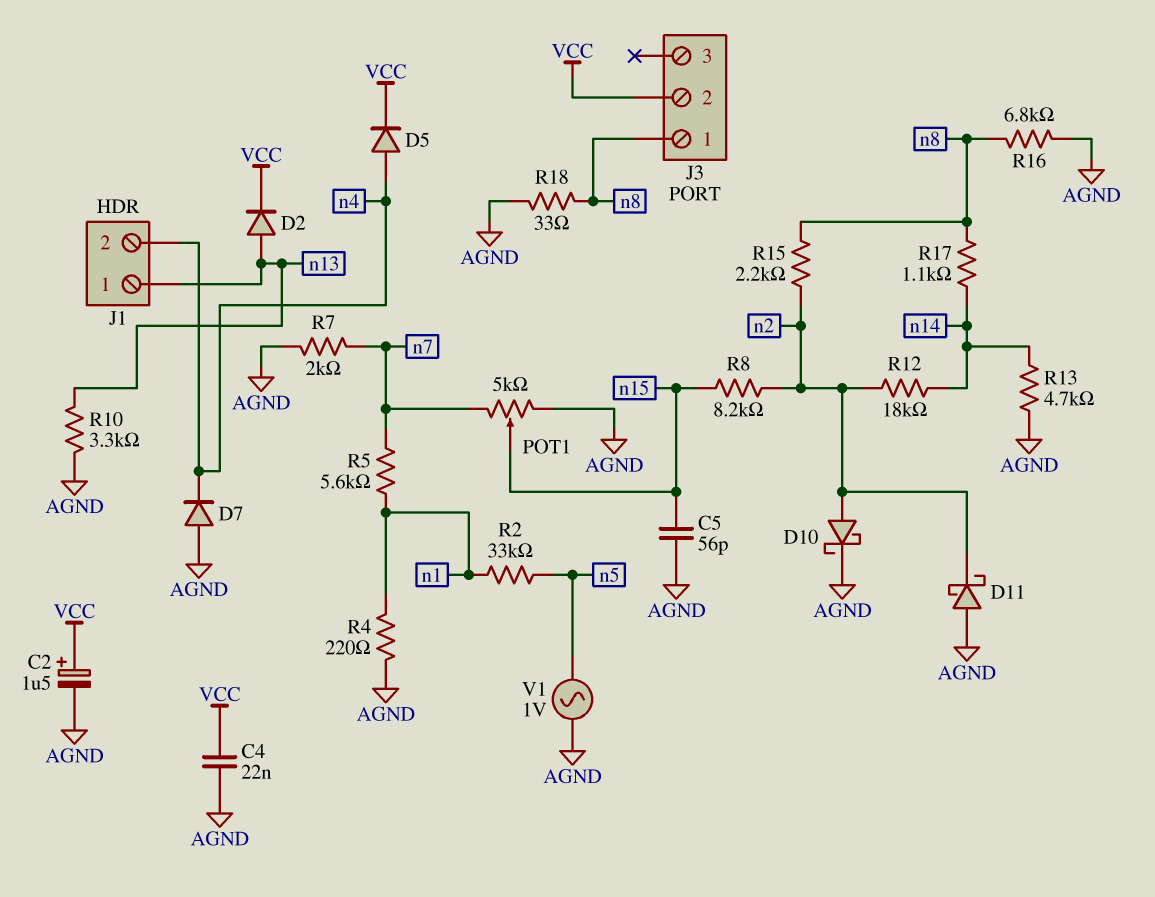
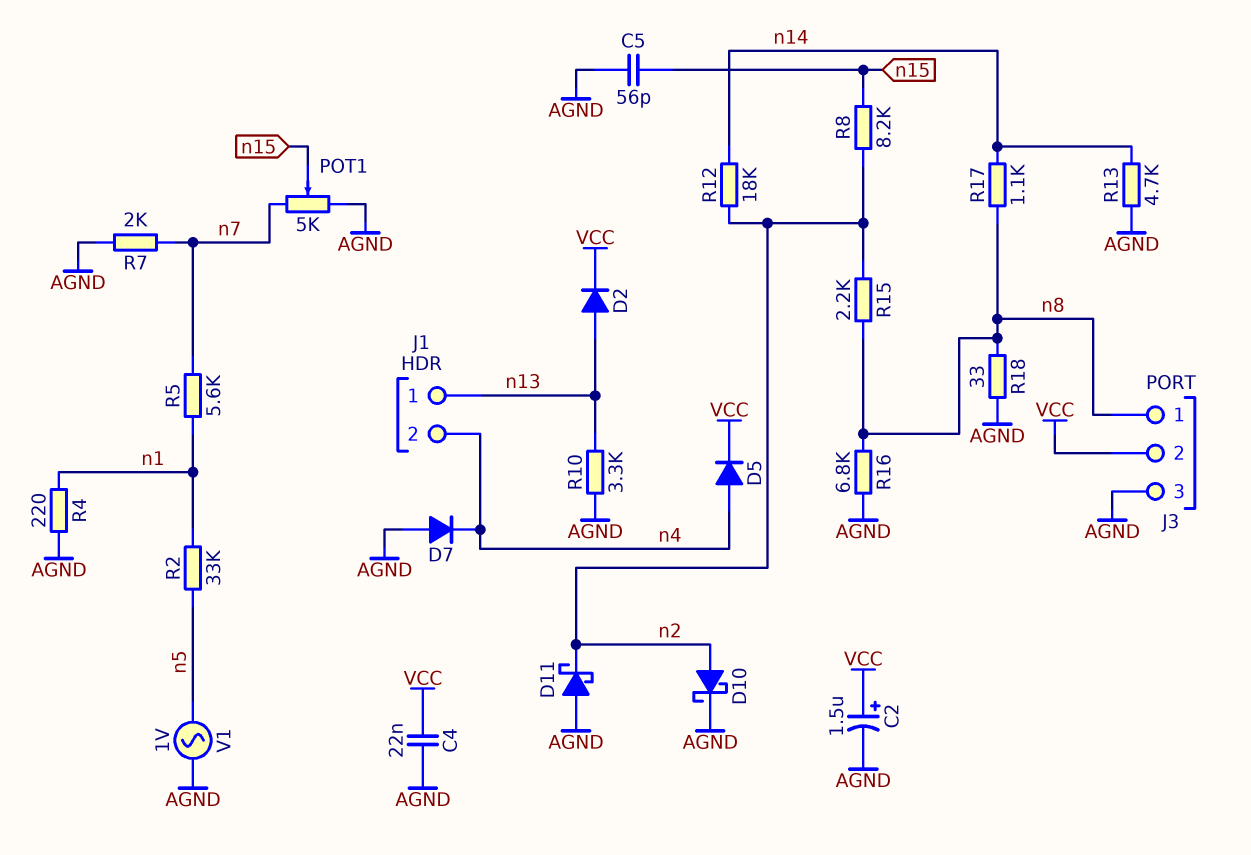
J3 pin 3: none -> AGND

